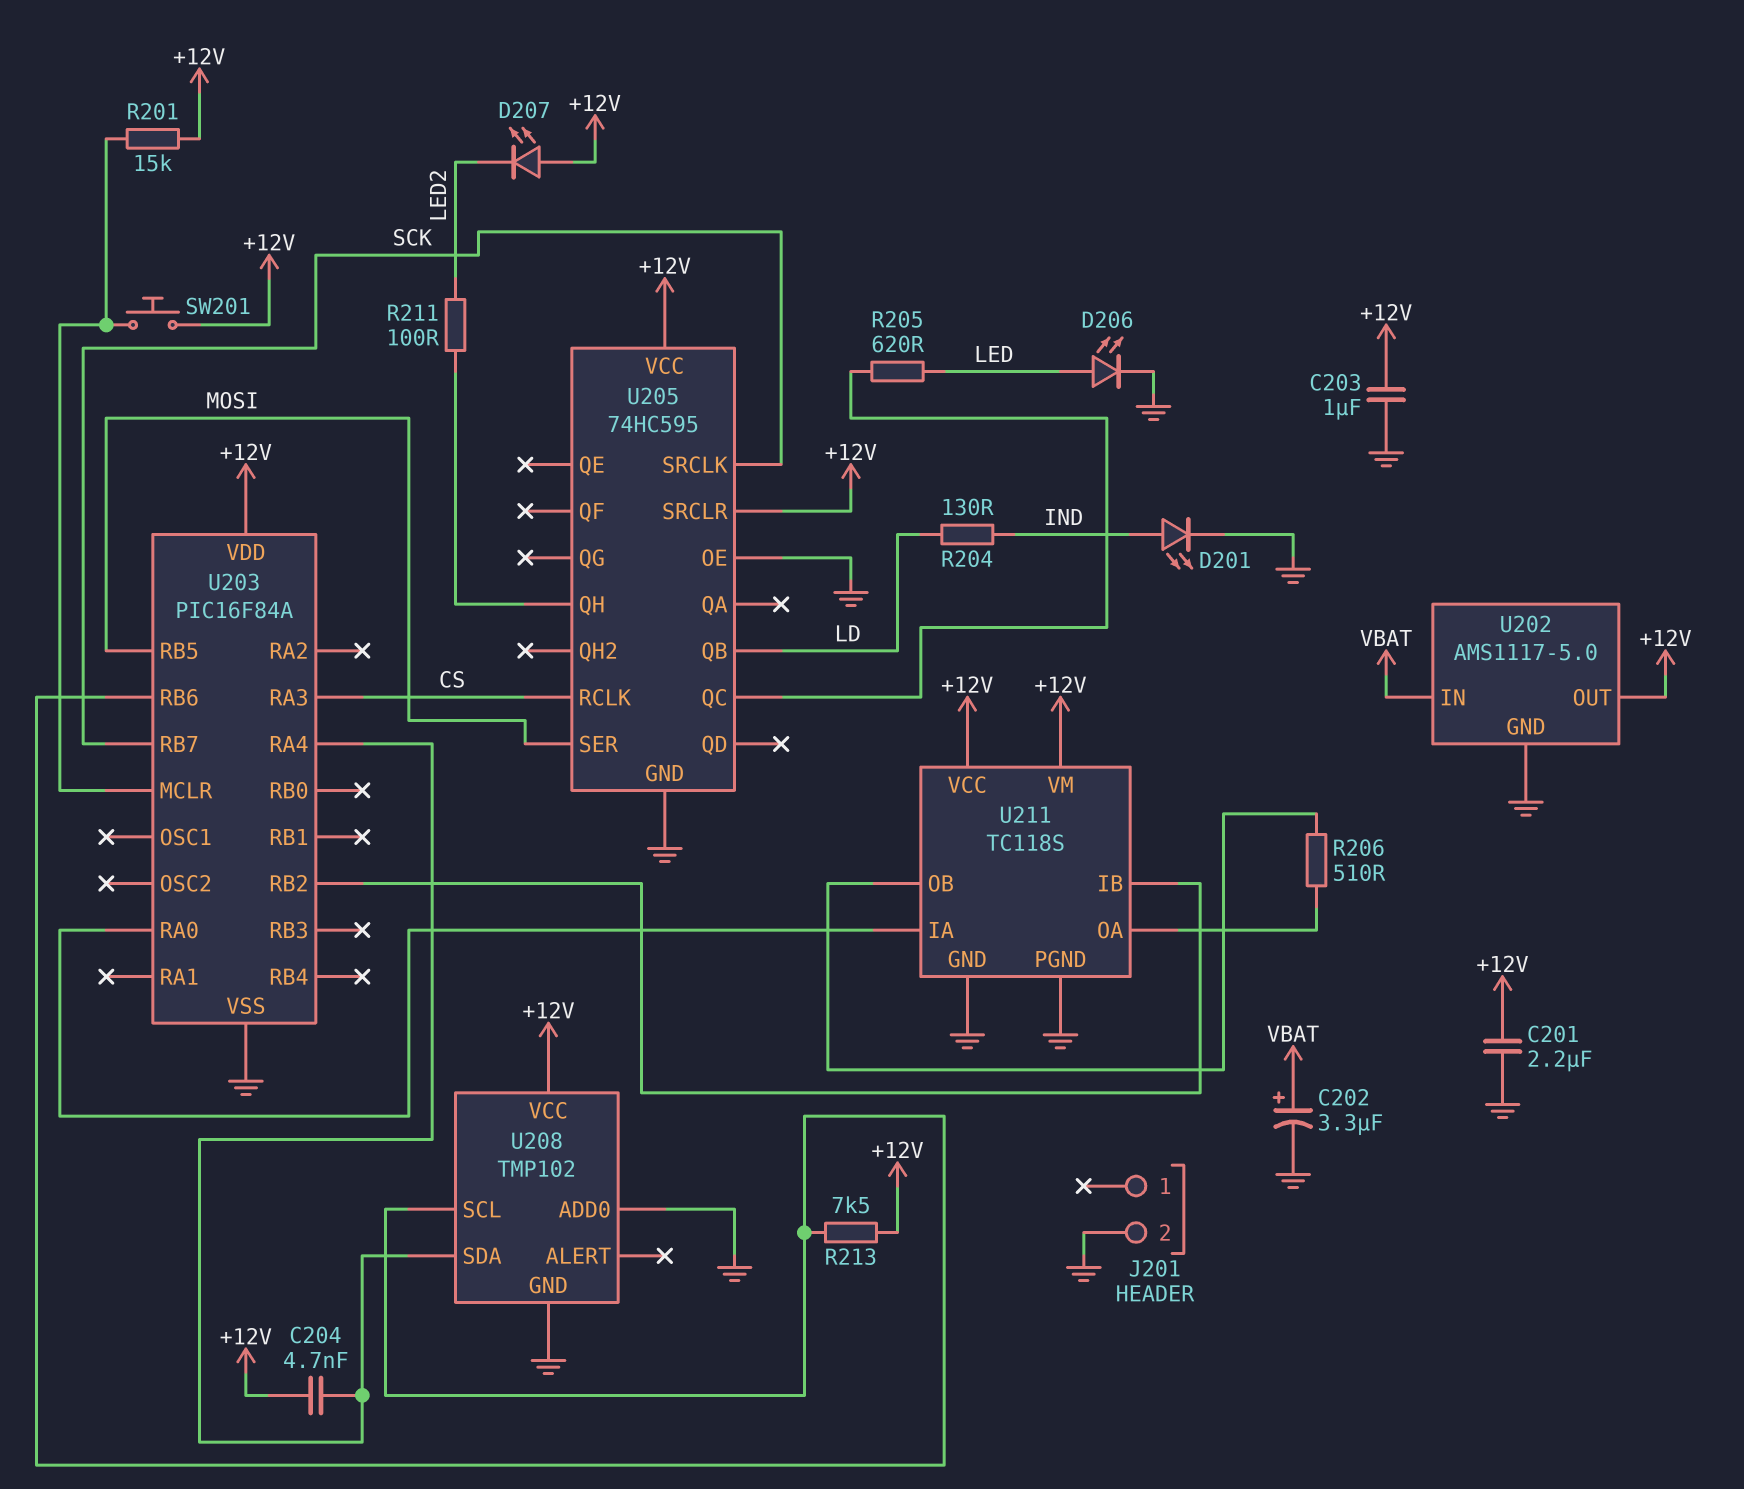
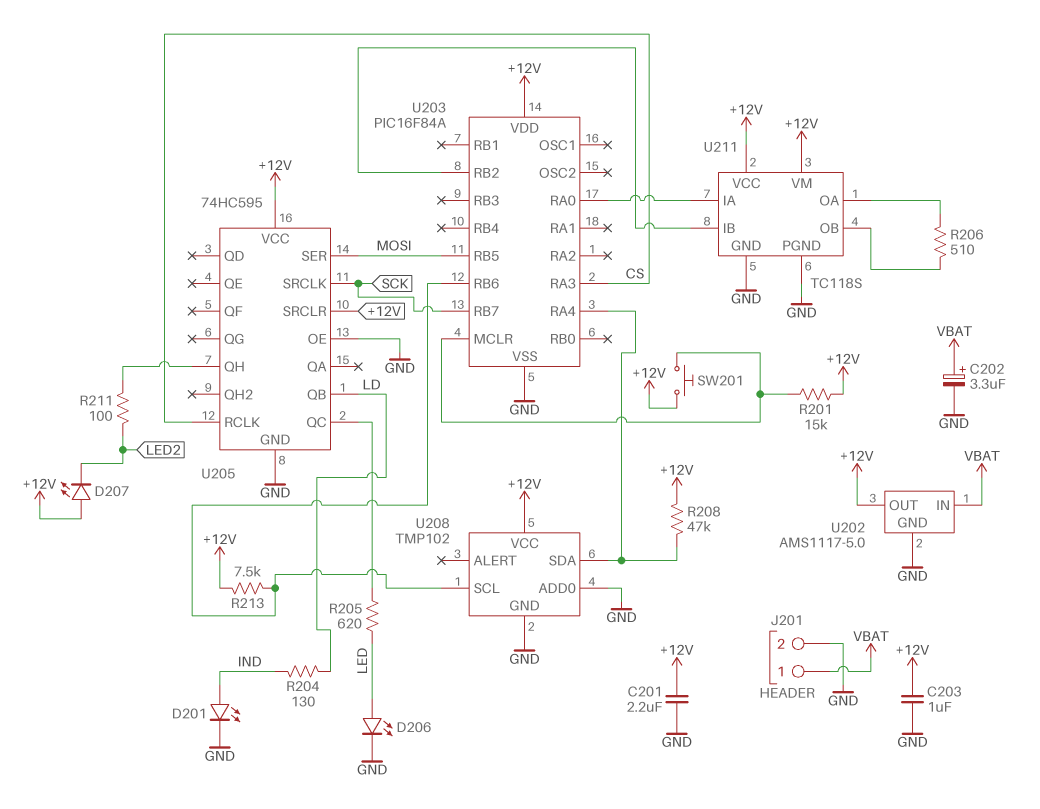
C204: 4.7nF (+12V, U203/RA4) -> none
J201 pin 1: none -> VBAT
R208: none -> 47k (+12V, U203/RA4)

